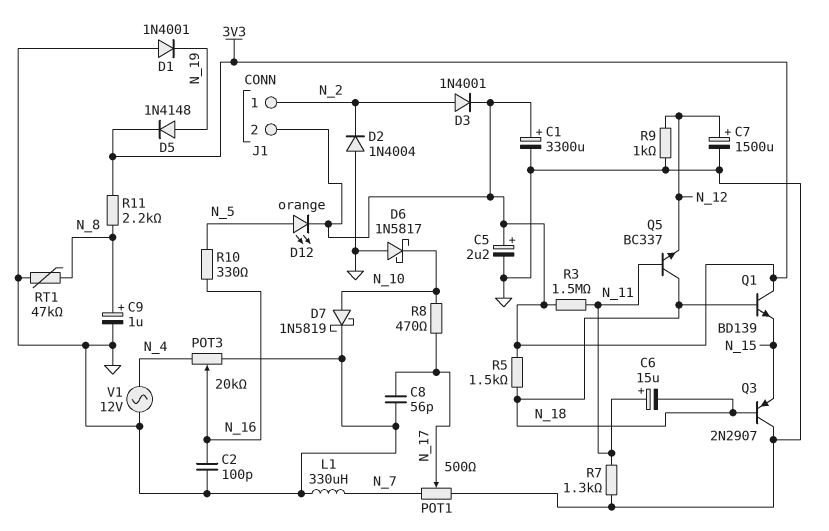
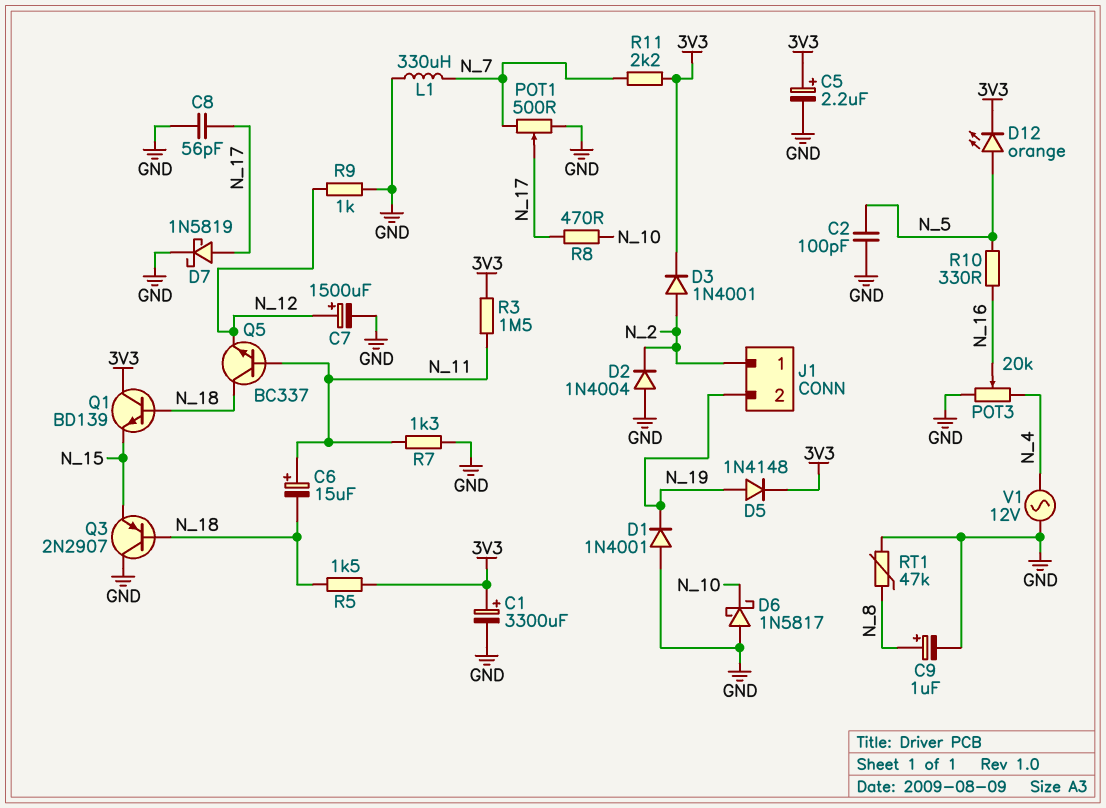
C2: 100pF (GND, N_16) -> 100pF (GND, N_5)
D7: schottky 1N5819 (A N_10, K GND) -> schottky 1N5819 (A N_17, K GND)
J1 pin 2: 3V3 -> N_19
R11: 2.2k (3V3, N_8) -> 2.2k (3V3, N_7)

